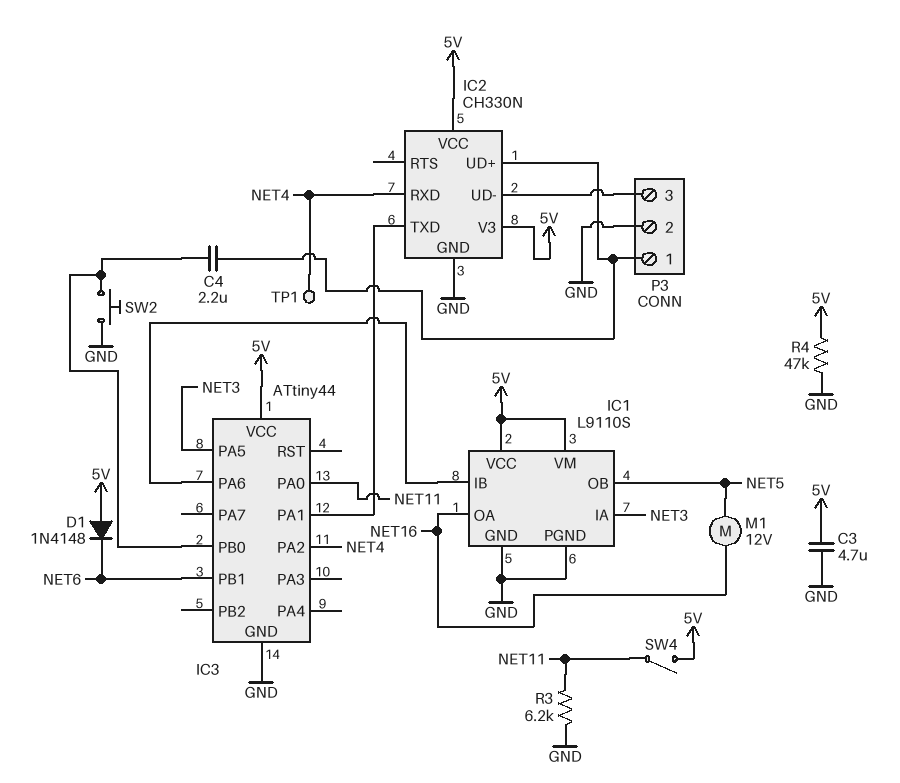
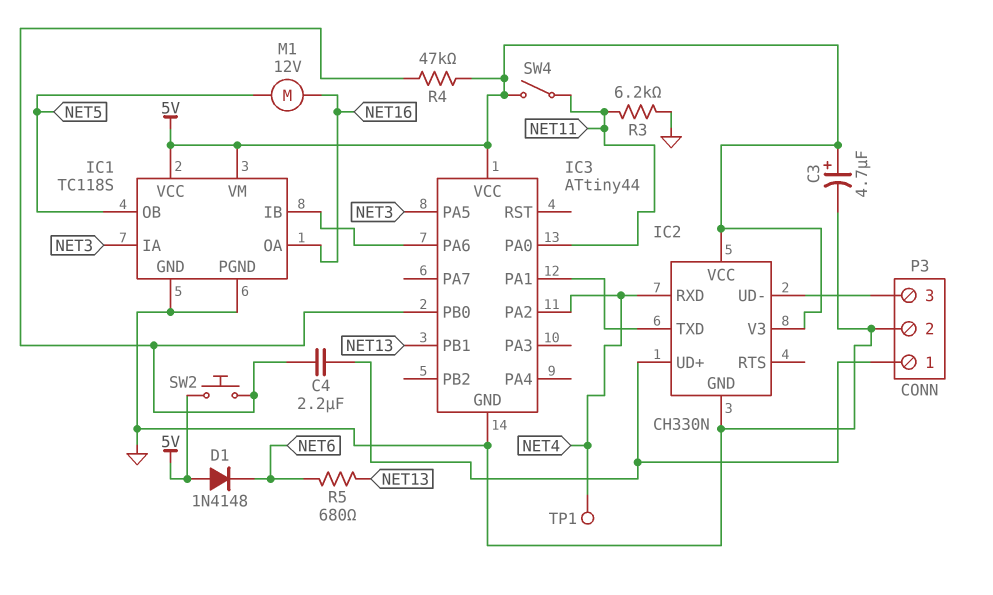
C3: 4.7uF (5V, GND) -> 4.7uF (plus 5V, minus GND)
IC1: L9110S -> TC118S
IC3 pin PB1: NET6 -> NET13
R4: 47k (5V, GND) -> 47k (5V, IC3/PB0)
R5: none -> 680 (NET6, NET13)
SW2: button (GND, IC3/PB0) -> button (5V, IC3/PB0)

